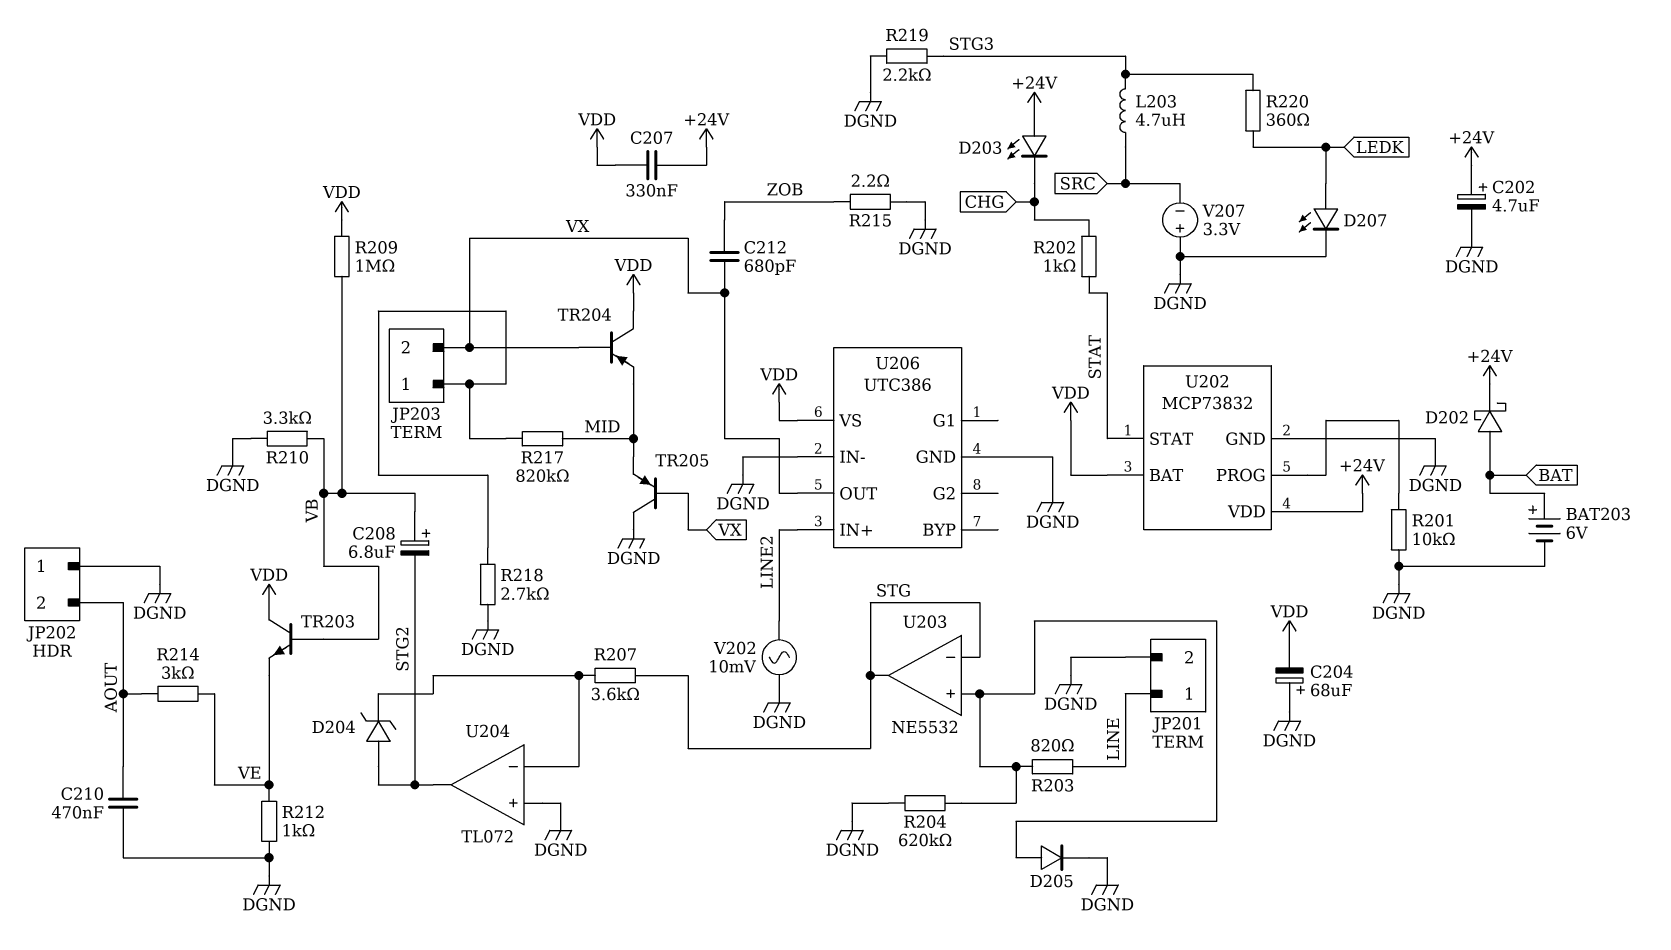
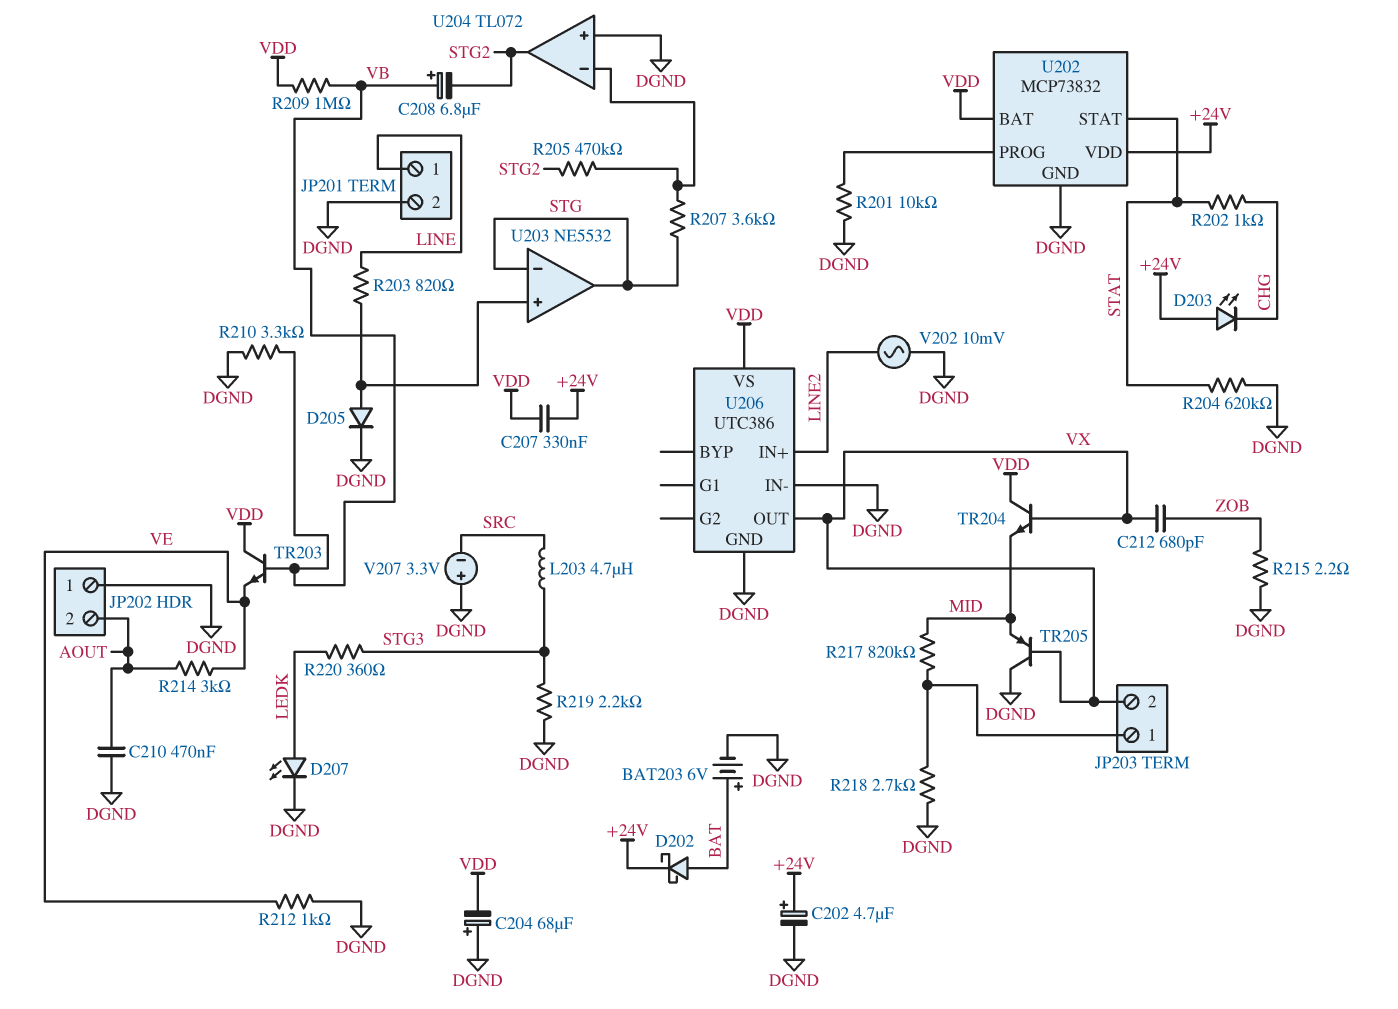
D204: zener (A STG2, K U204/in-) -> none
R204: 620k (DGND, U203/in+) -> 620k (DGND, STAT)
R205: none -> 470k (STG2, U204/in-)
TR204: PNP (B VX, C VDD, E MID) -> NPN (B VX, C VDD, E MID)

